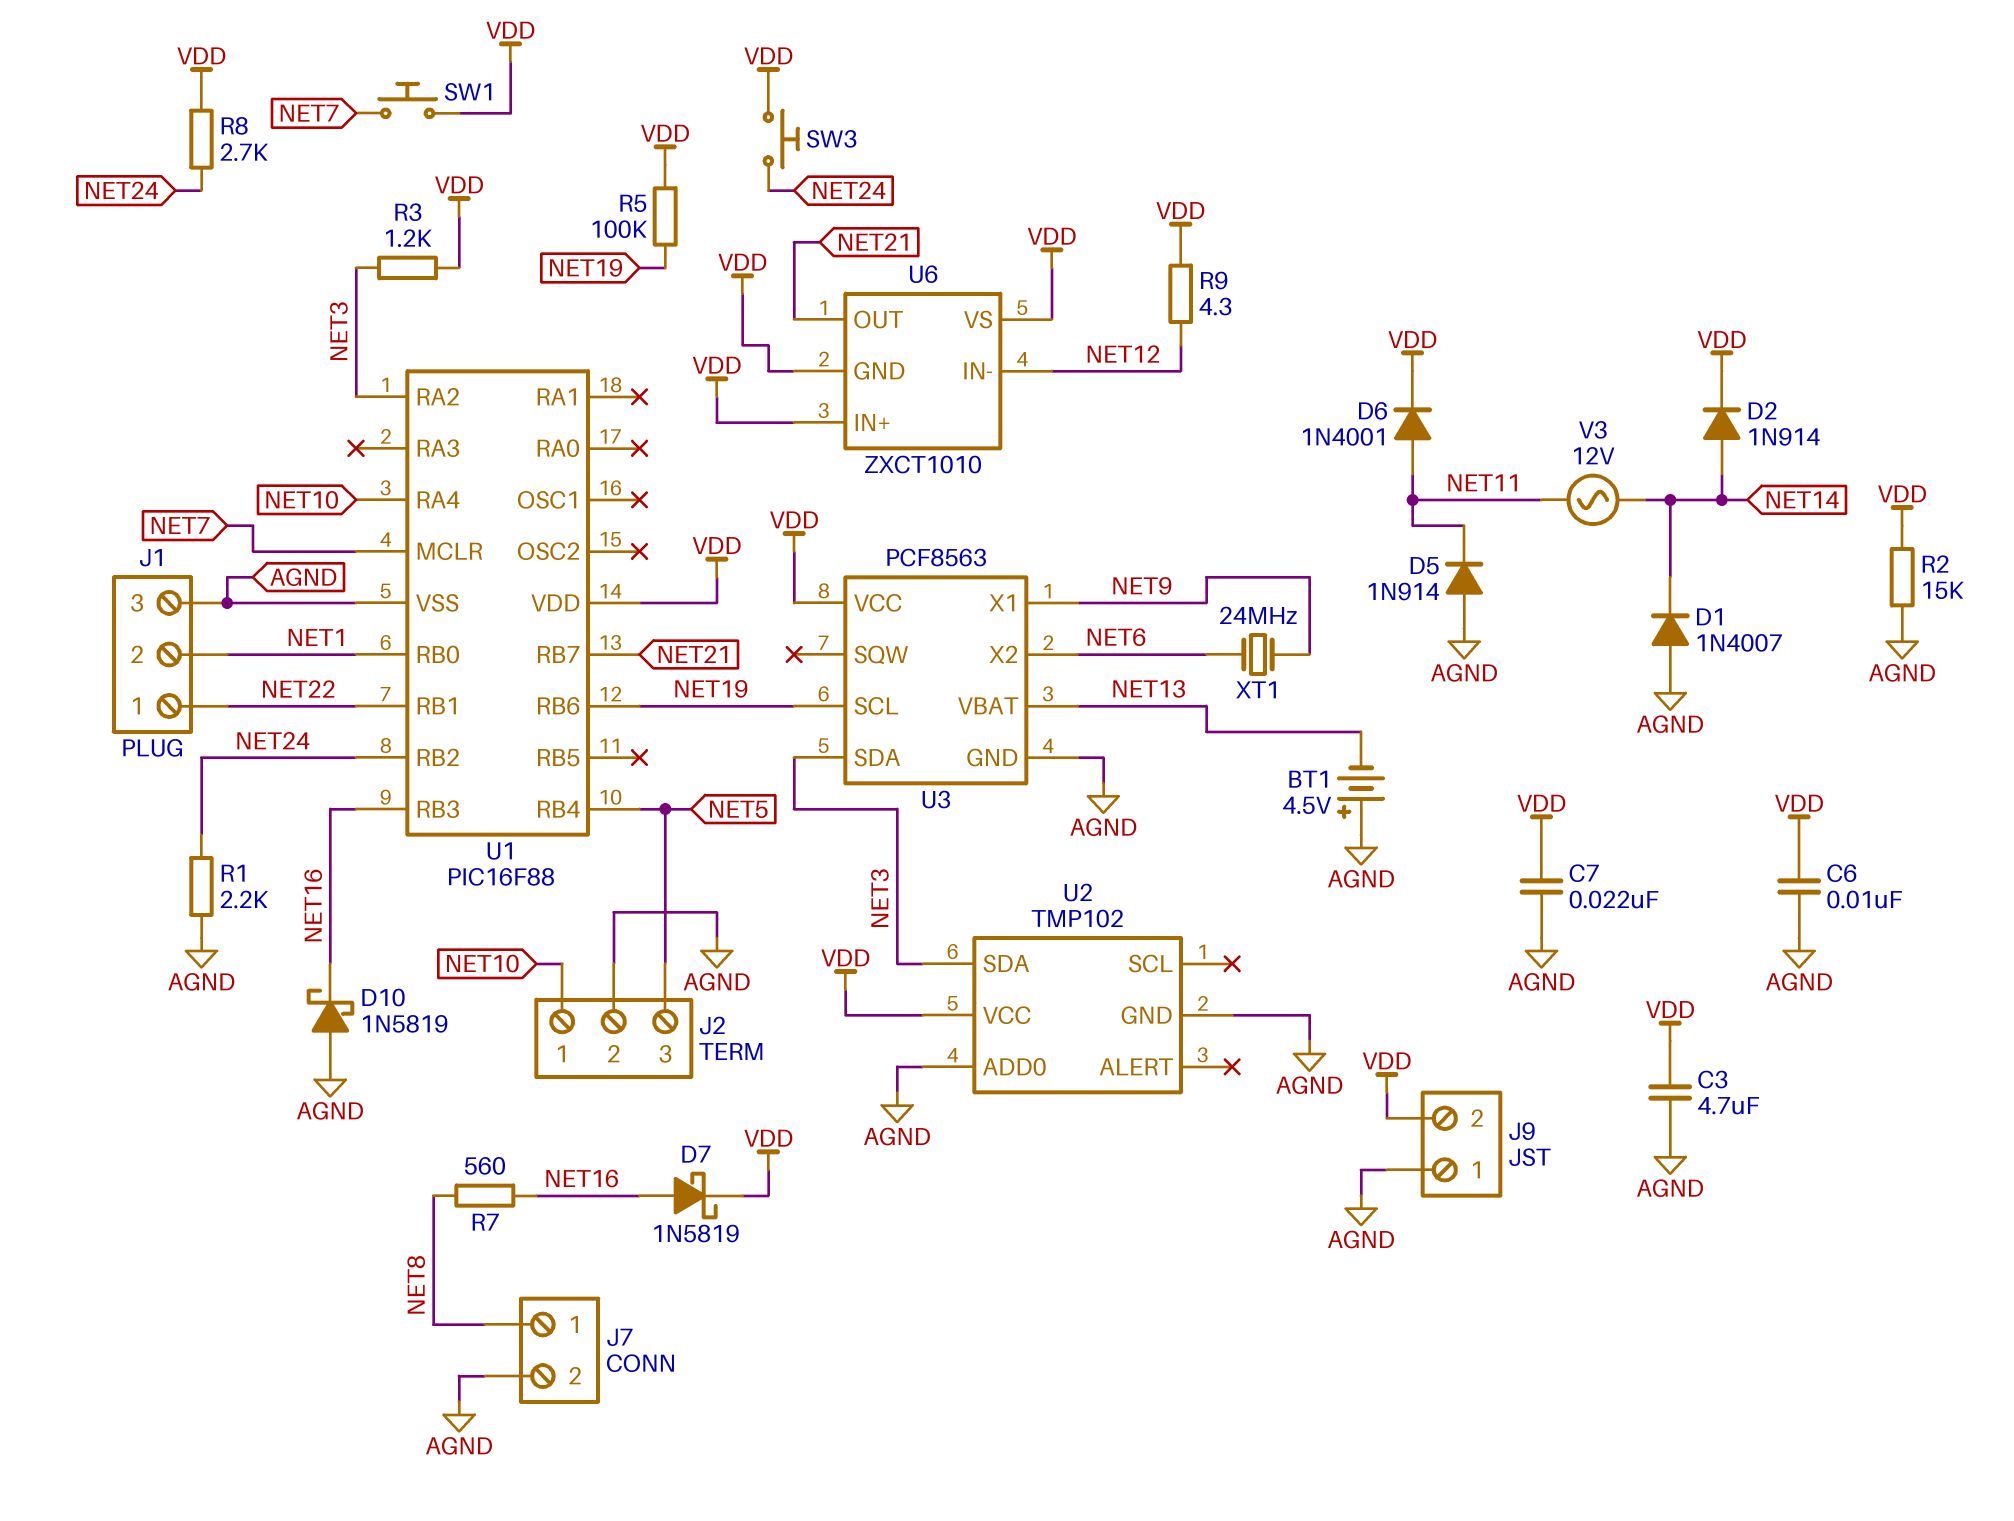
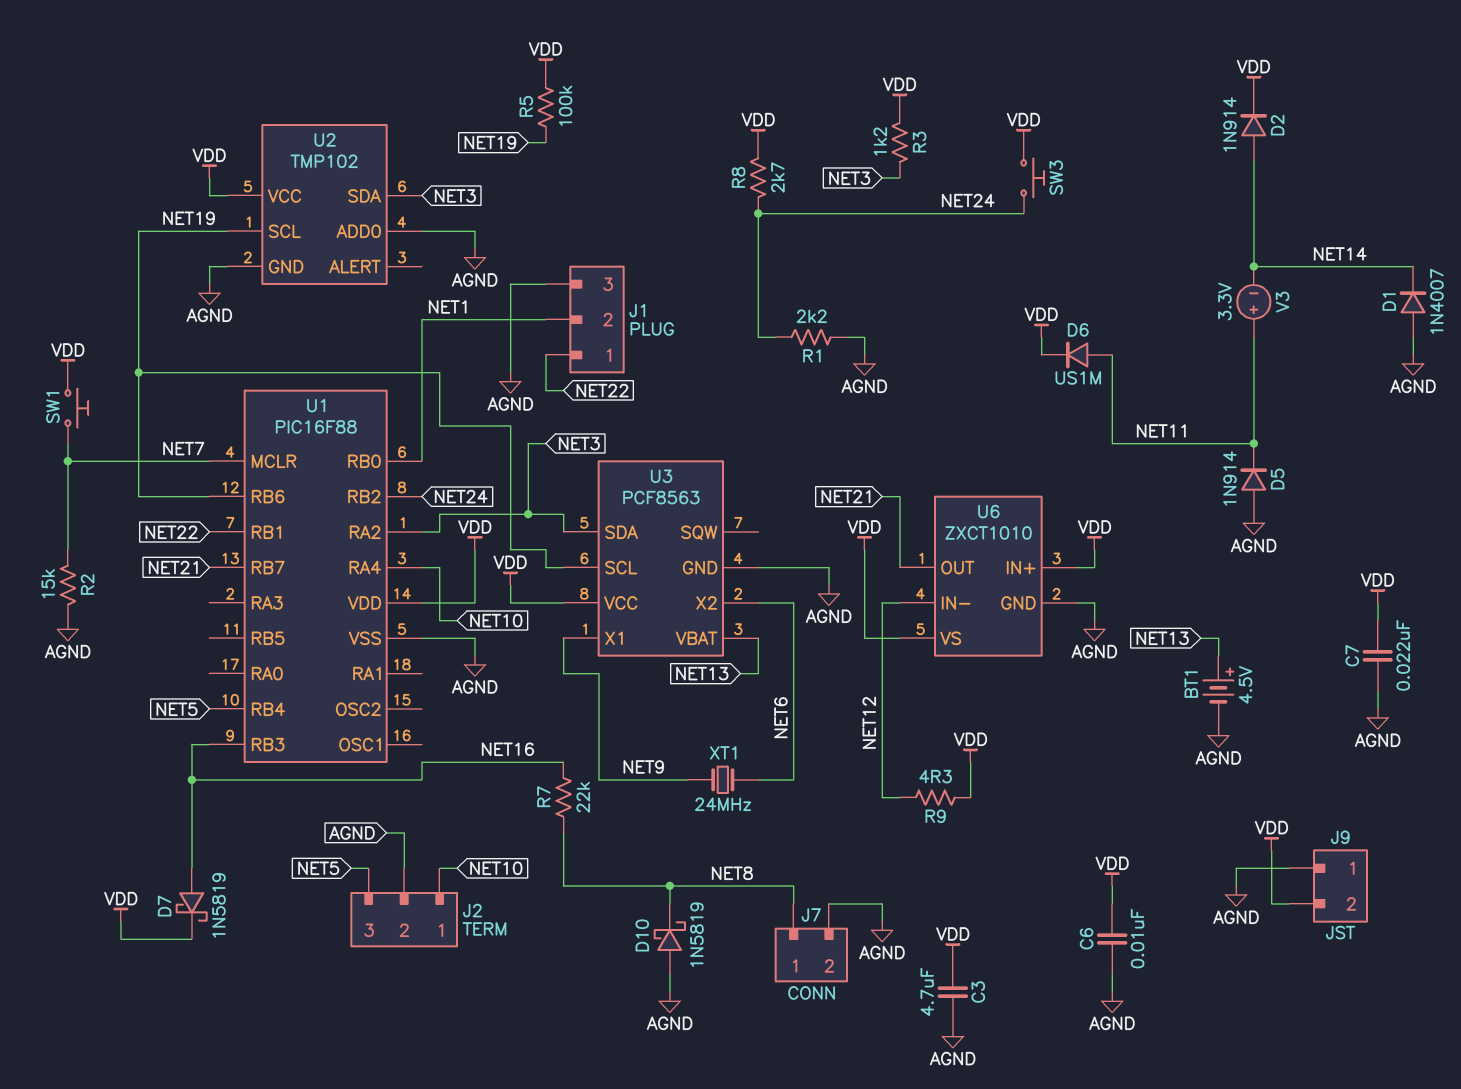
BT1: 4.5V (plus AGND, minus NET13) -> 4.5V (plus NET13, minus AGND)
D6: diode 1N4001 (A NET11, K VDD) -> diode US1M (A NET11, K VDD)
D10: schottky 1N5819 (A AGND, K NET16) -> schottky 1N5819 (A AGND, K NET8)
R2: 15k (AGND, VDD) -> 15k (AGND, NET7)
R7: 560 (NET8, NET16) -> 22k (NET8, NET16)
U2 pin SCL: none -> NET19
U6 pin GND: VDD -> AGND
V3: AC 12V (NET11, NET14) -> 3.3V (plus NET11, minus NET14)

